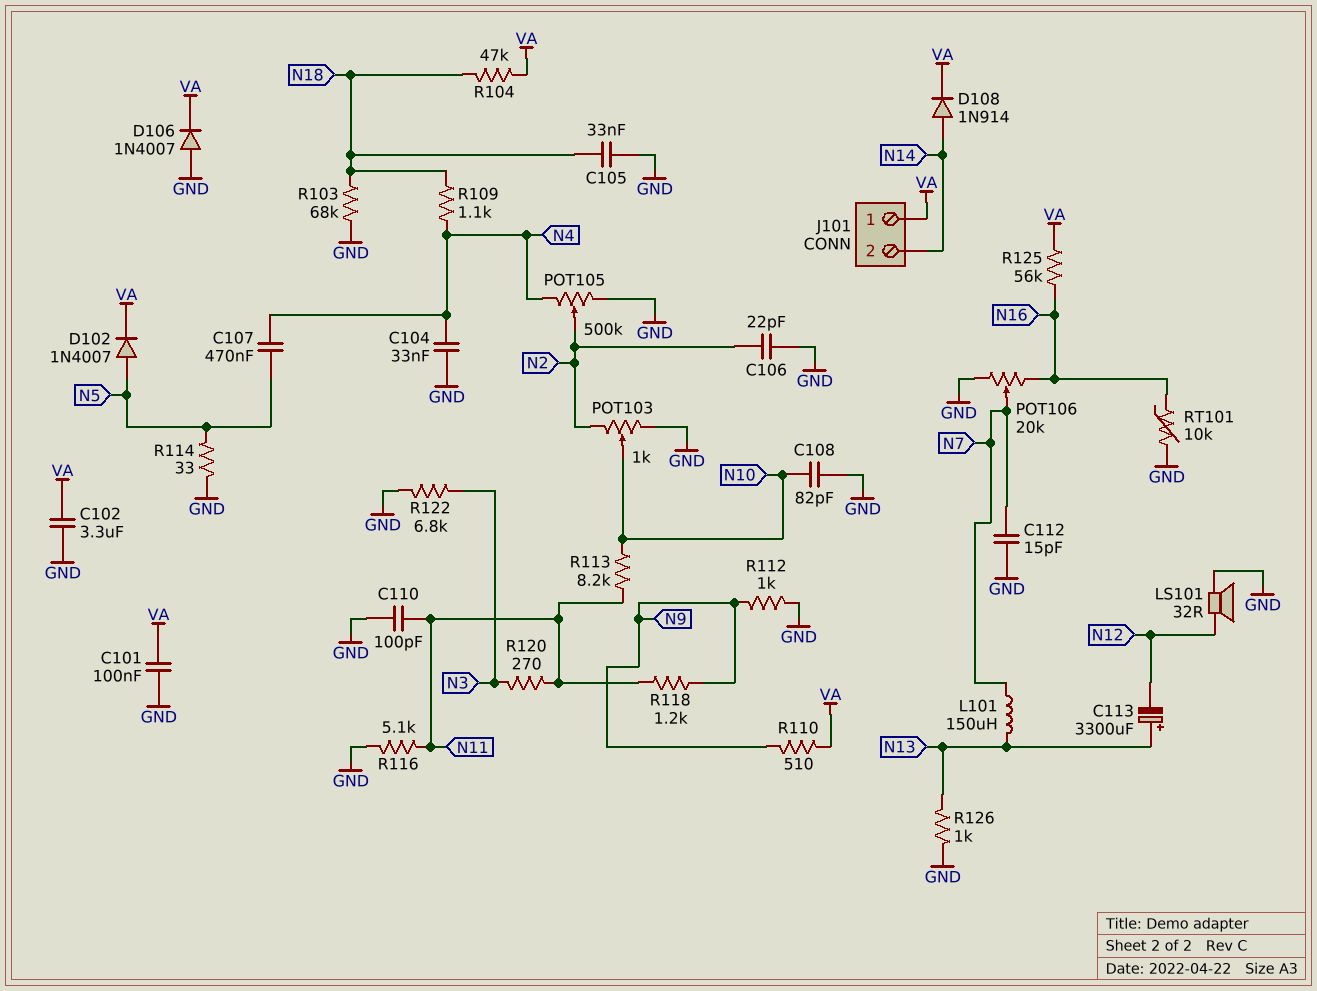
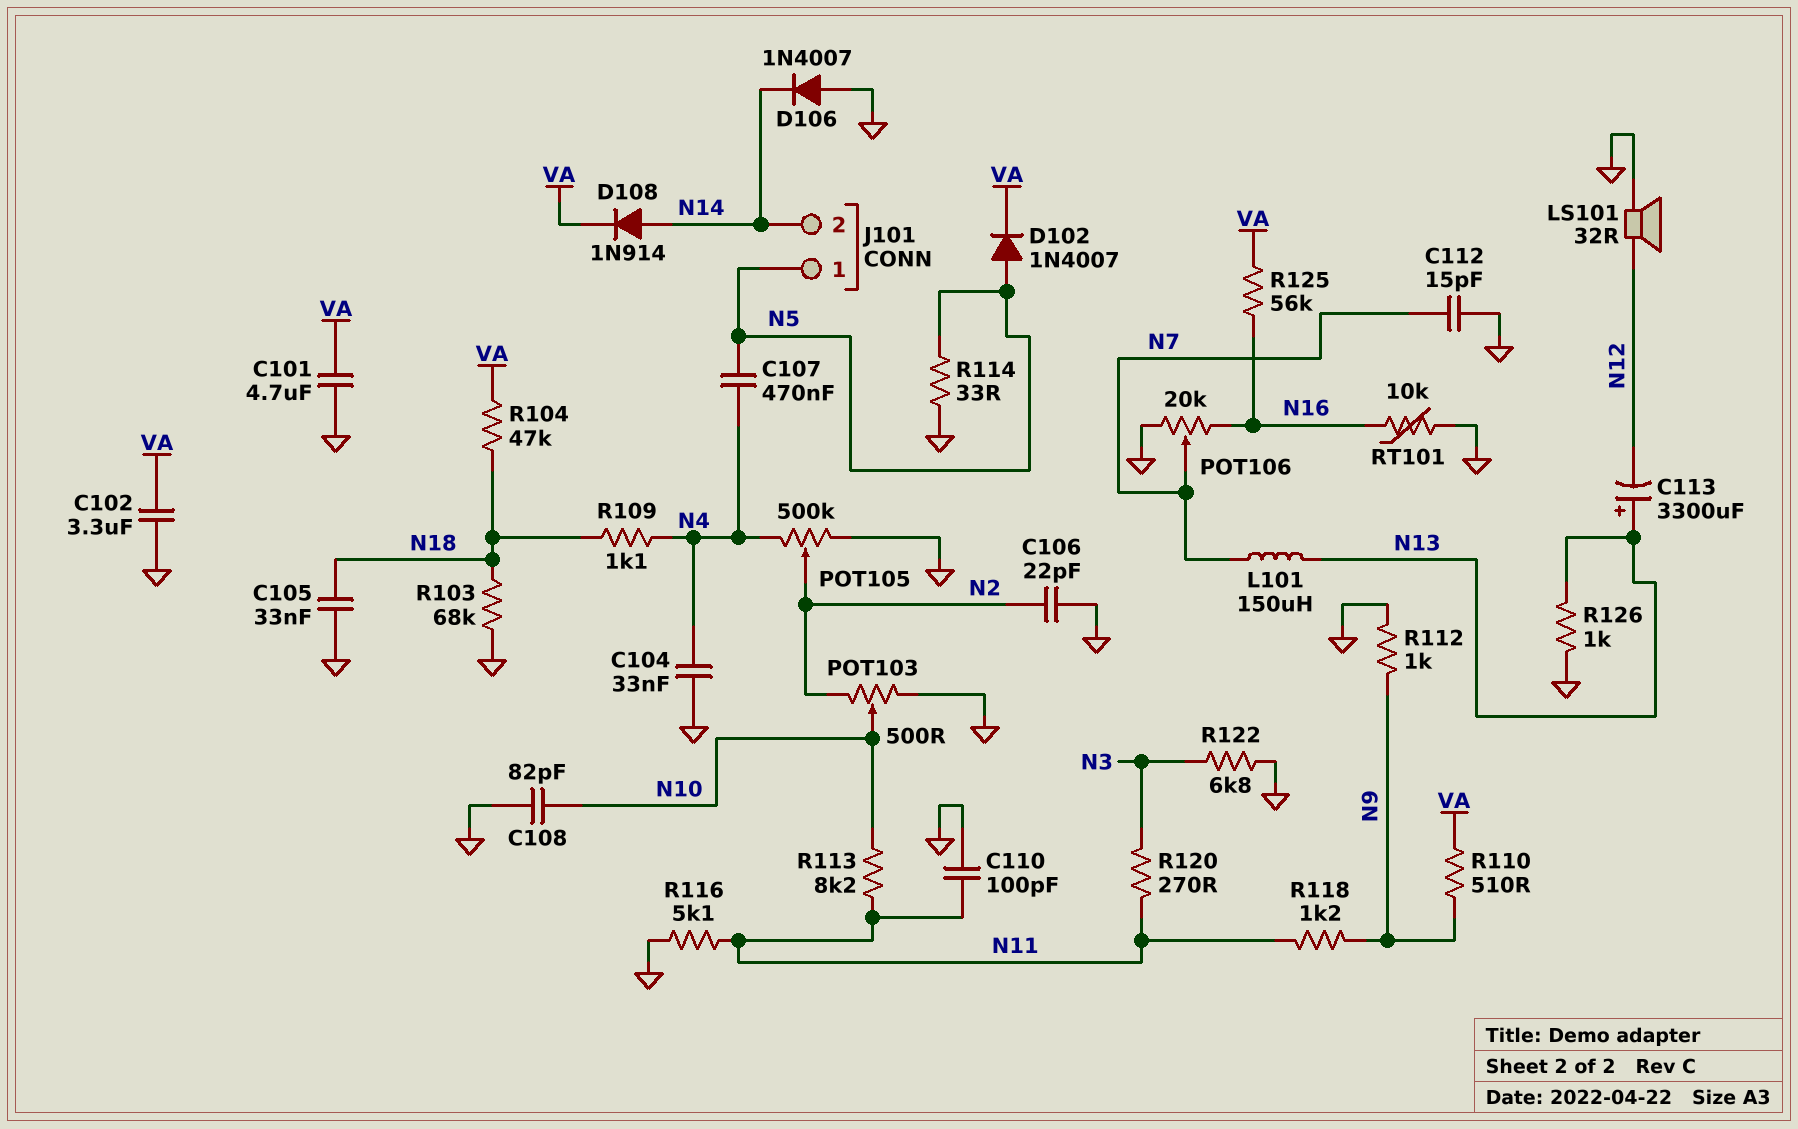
C101: 100nF (GND, VA) -> 4.7uF (GND, VA)
D106: diode 1N4007 (A GND, K VA) -> diode 1N4007 (A GND, K N14)
J101 pin 1: VA -> N5
POT103: 1k (GND, N2, wiper N10) -> 500 (GND, N2, wiper N10)

